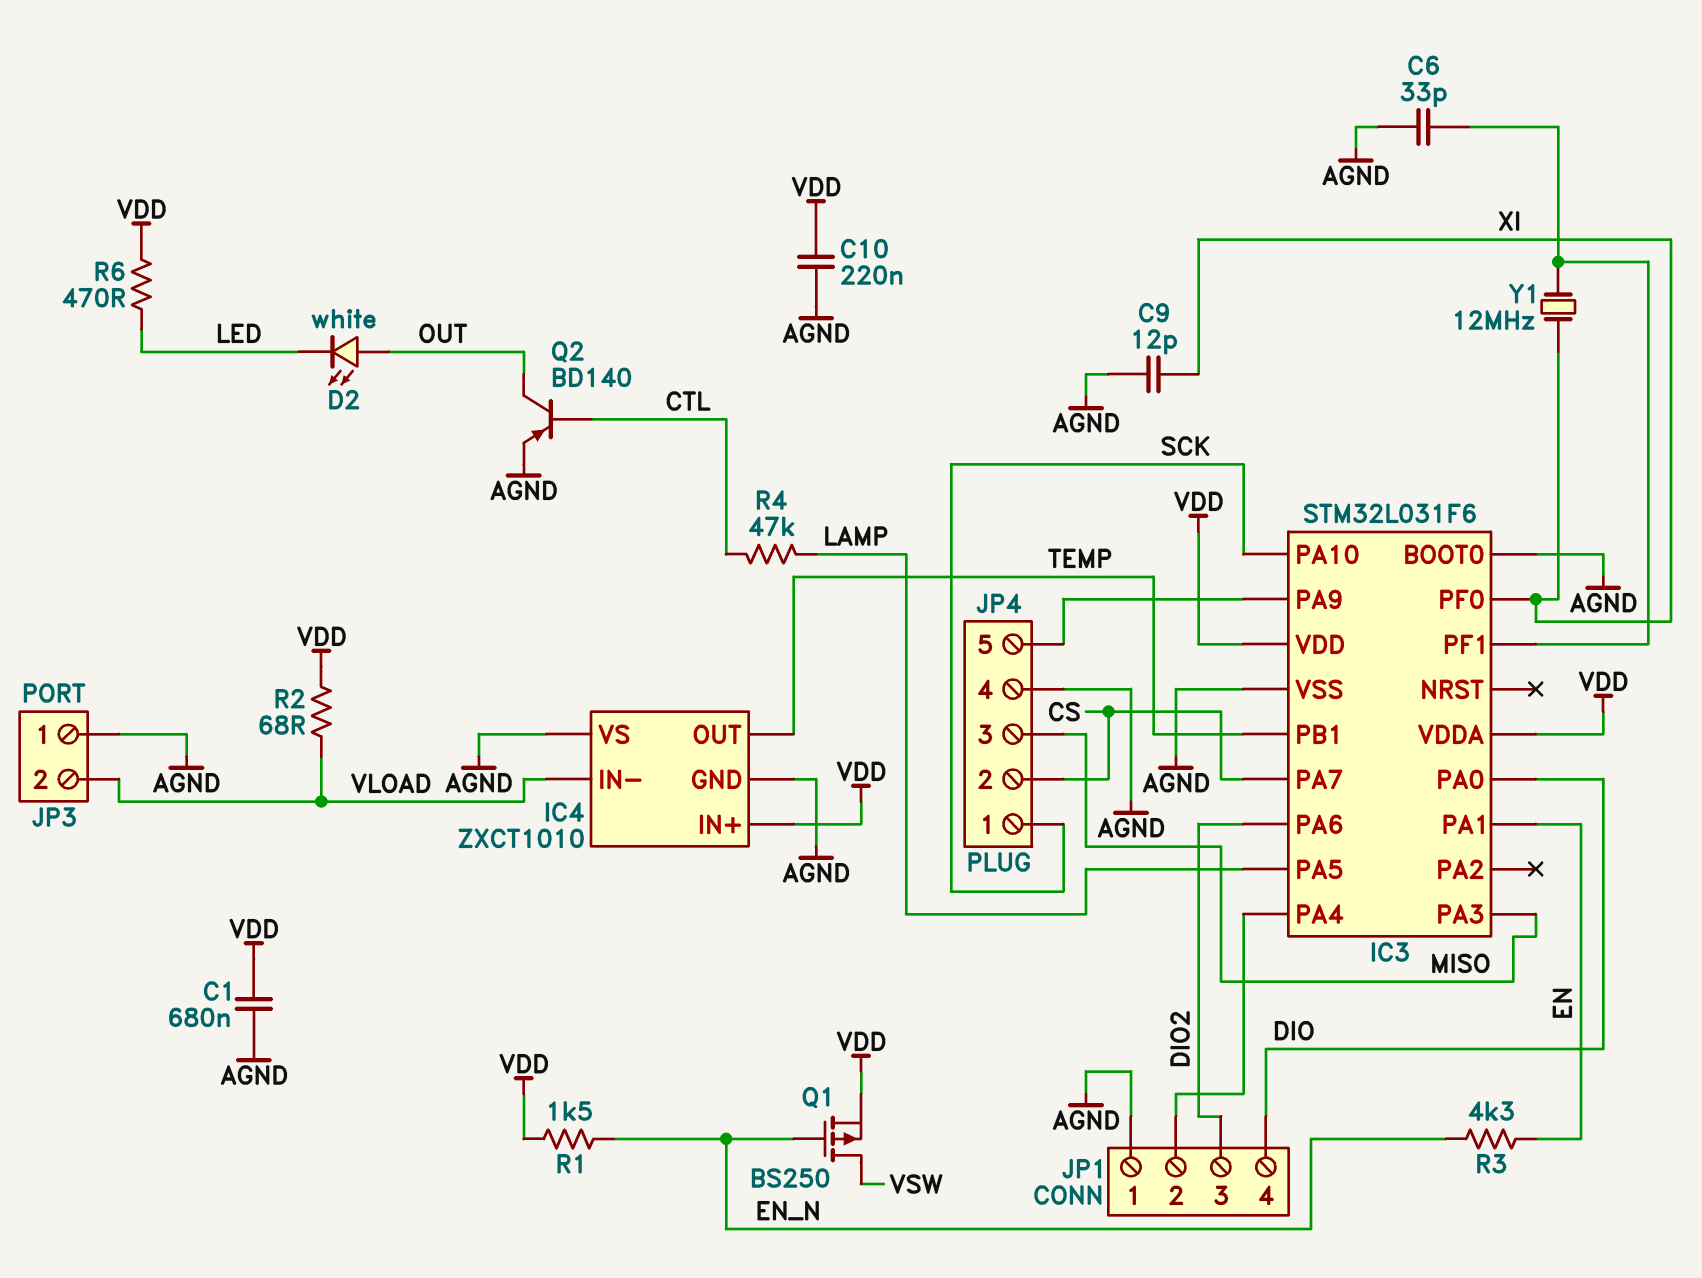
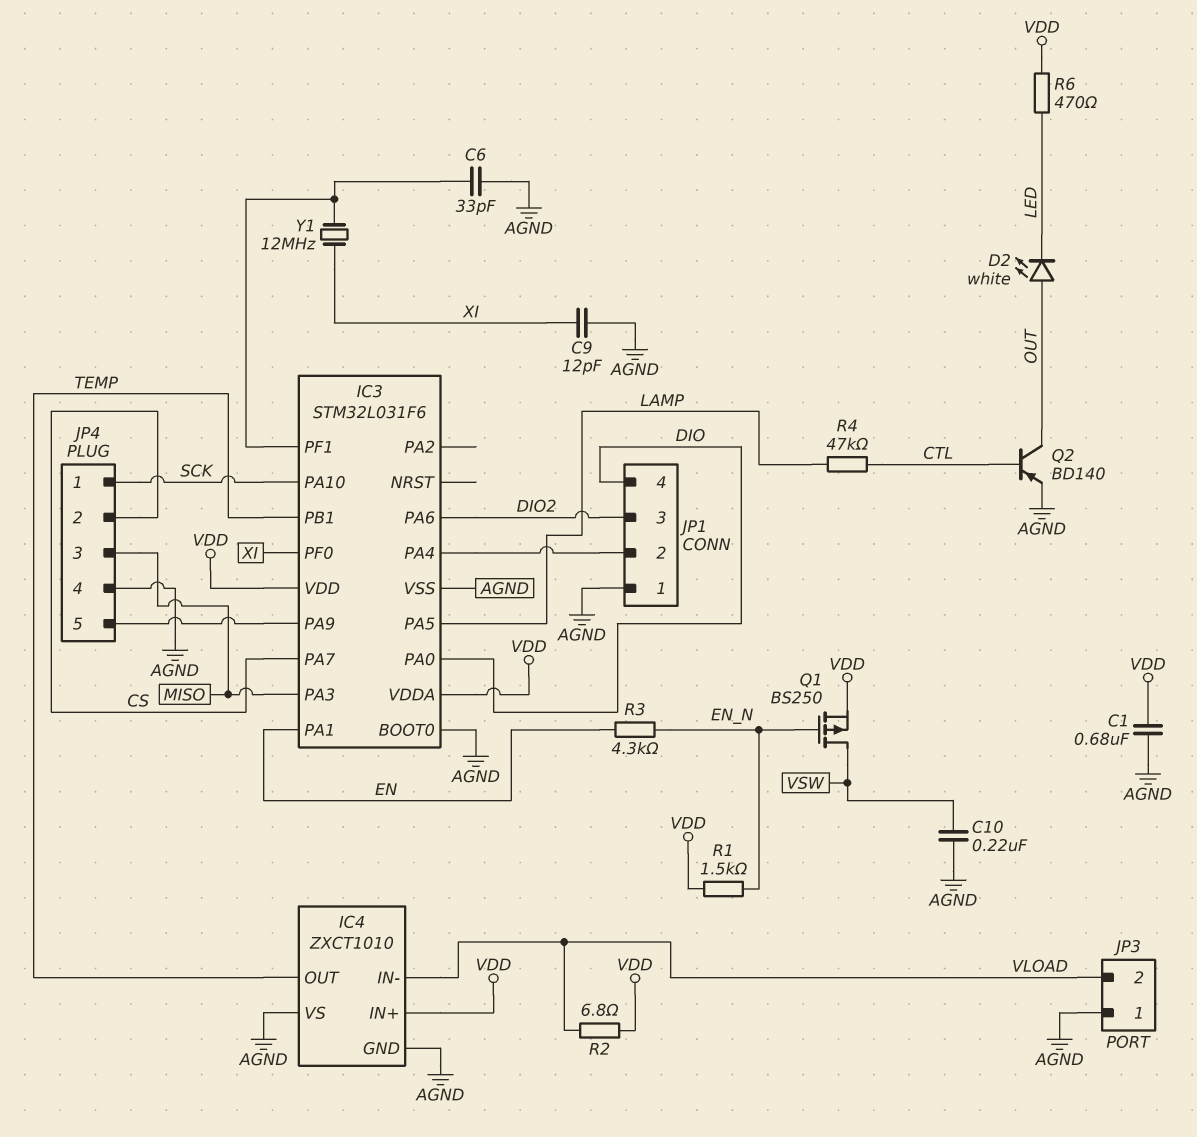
C10: 220nF (AGND, VDD) -> 220nF (AGND, VSW)
R2: 68 (VDD, VLOAD) -> 6.8 (VDD, VLOAD)

